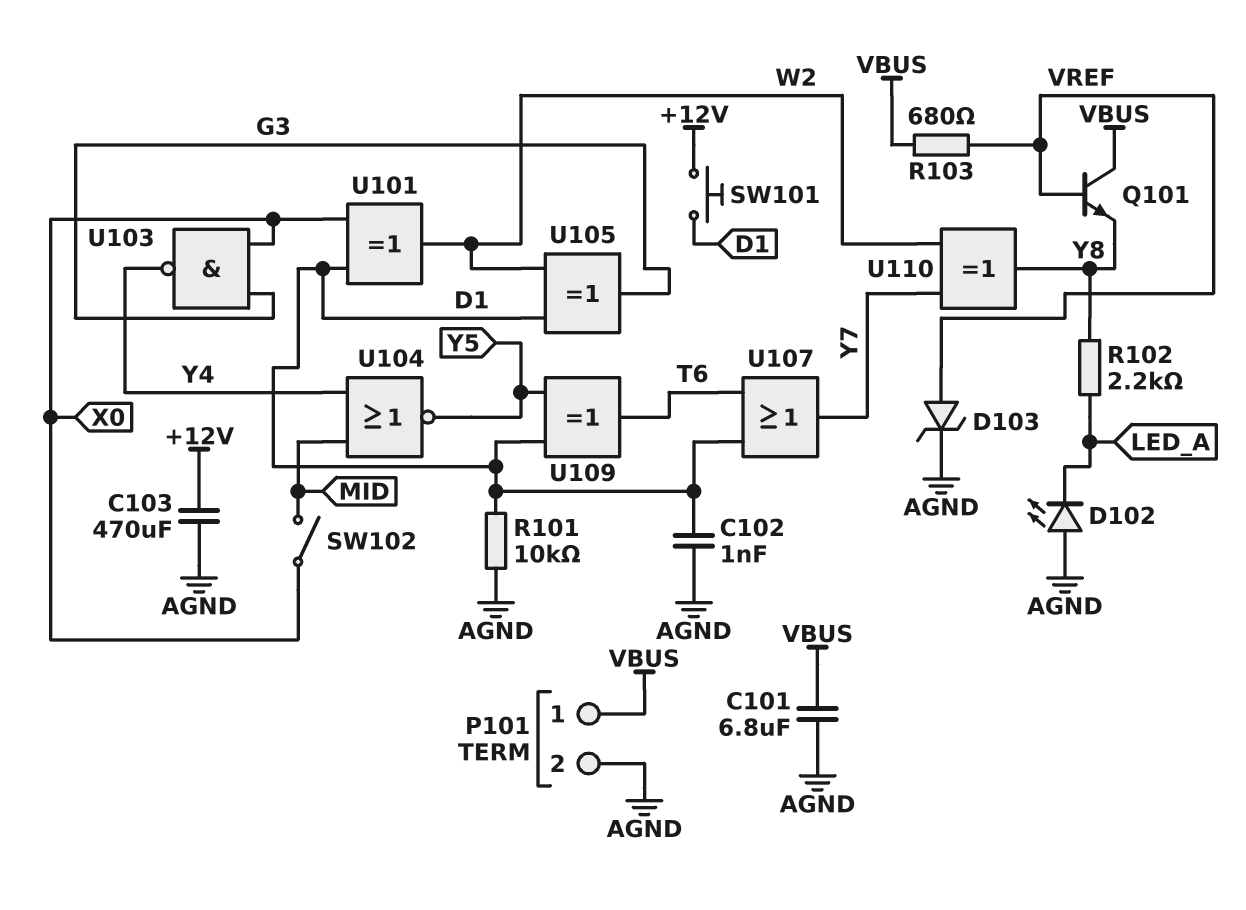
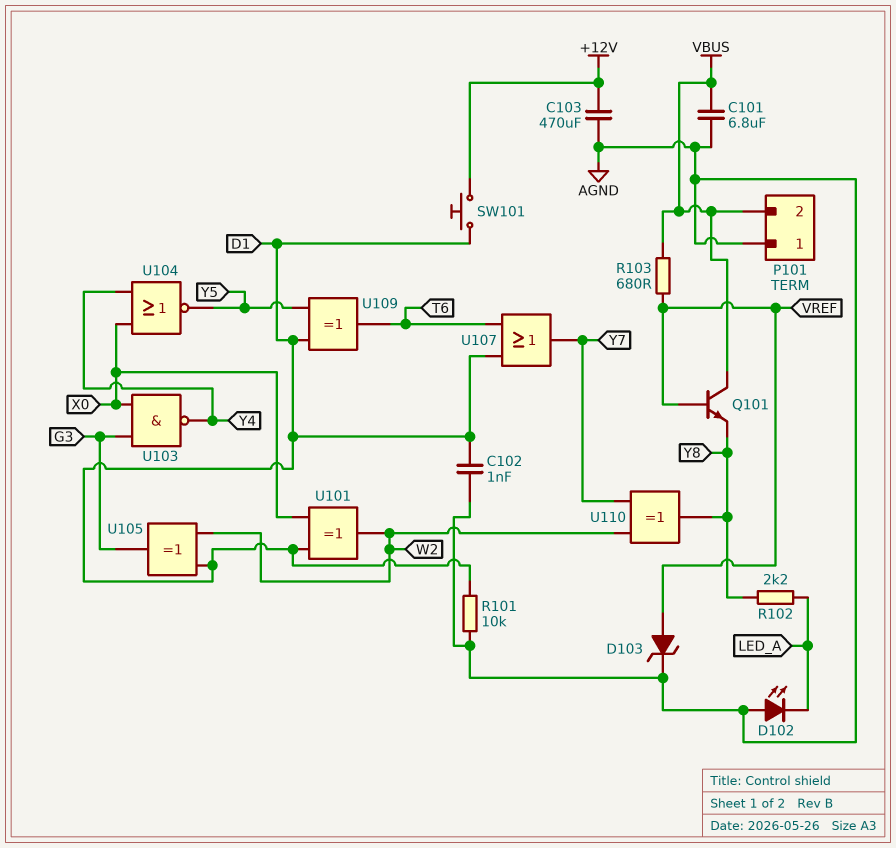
P101 pin 1: VBUS -> AGND
P101 pin 2: AGND -> VBUS
SW102: switch (MID, X0) -> none
U104: NOR (in MID, in Y4, out Y5) -> NOR (in X0, in Y4, out Y5)

